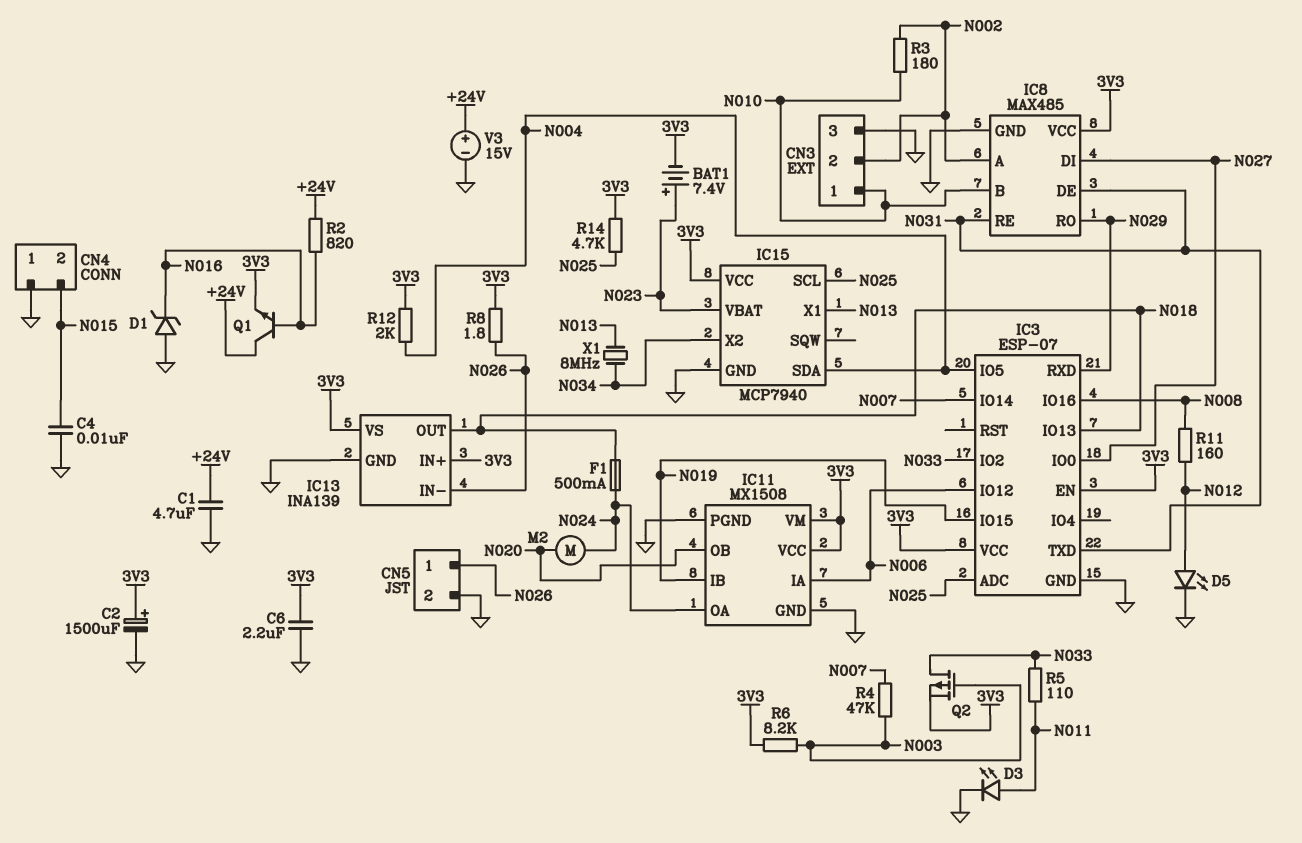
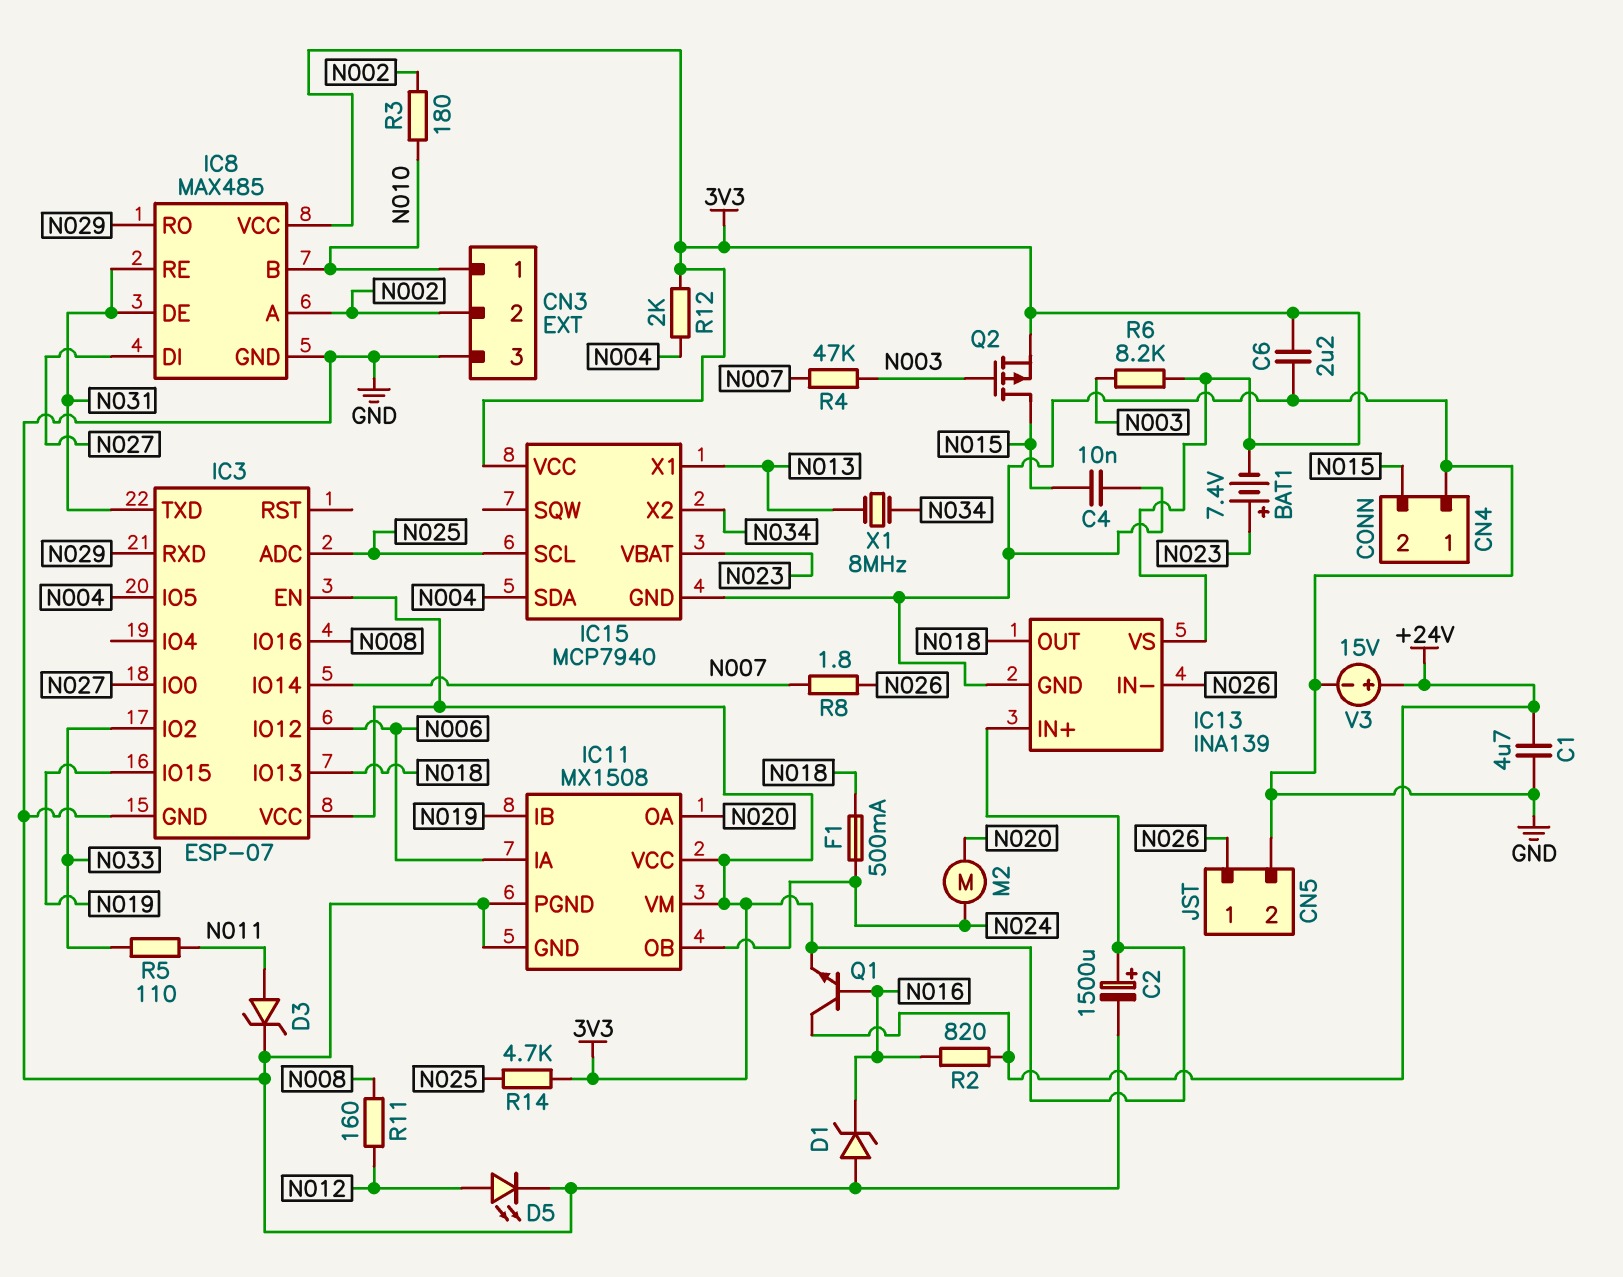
D3: LED (A N011, K GND) -> zener (A N011, K GND)
IC11 pin OA: N024 -> N020
IC11 pin OB: N020 -> N024
Q2: PMOS (G N003, D N033, S 3V3) -> PMOS (G N003, D N015, S 3V3)
R8: 1.8 (3V3, N026) -> 1.8 (N007, N026)

